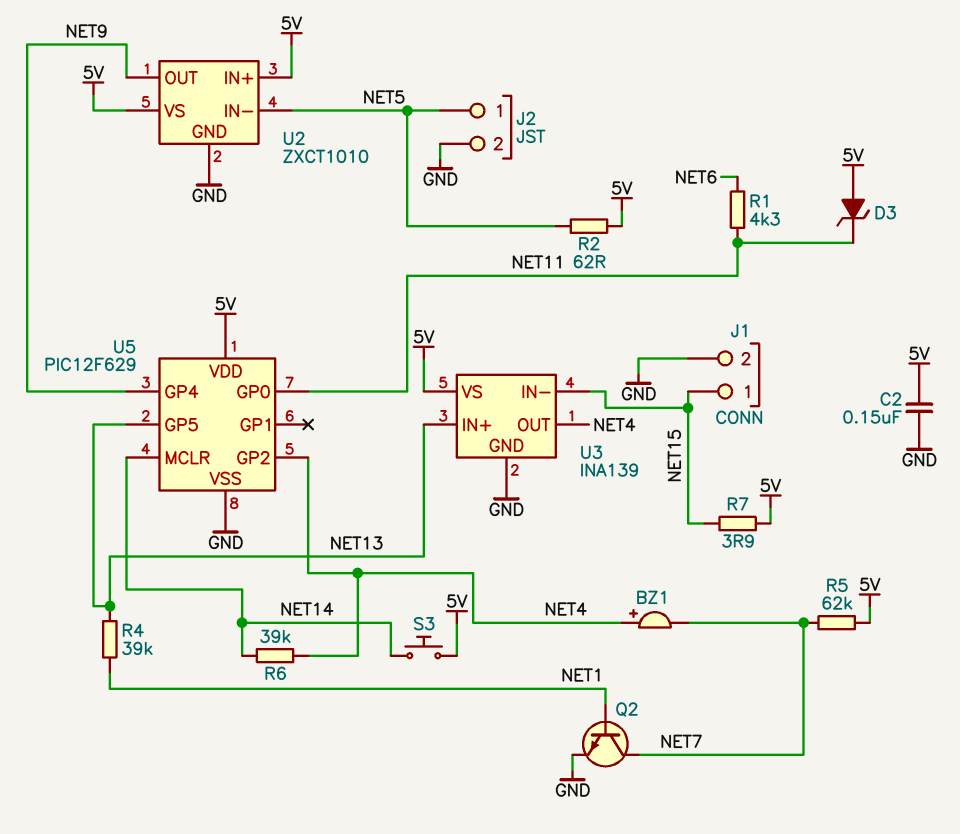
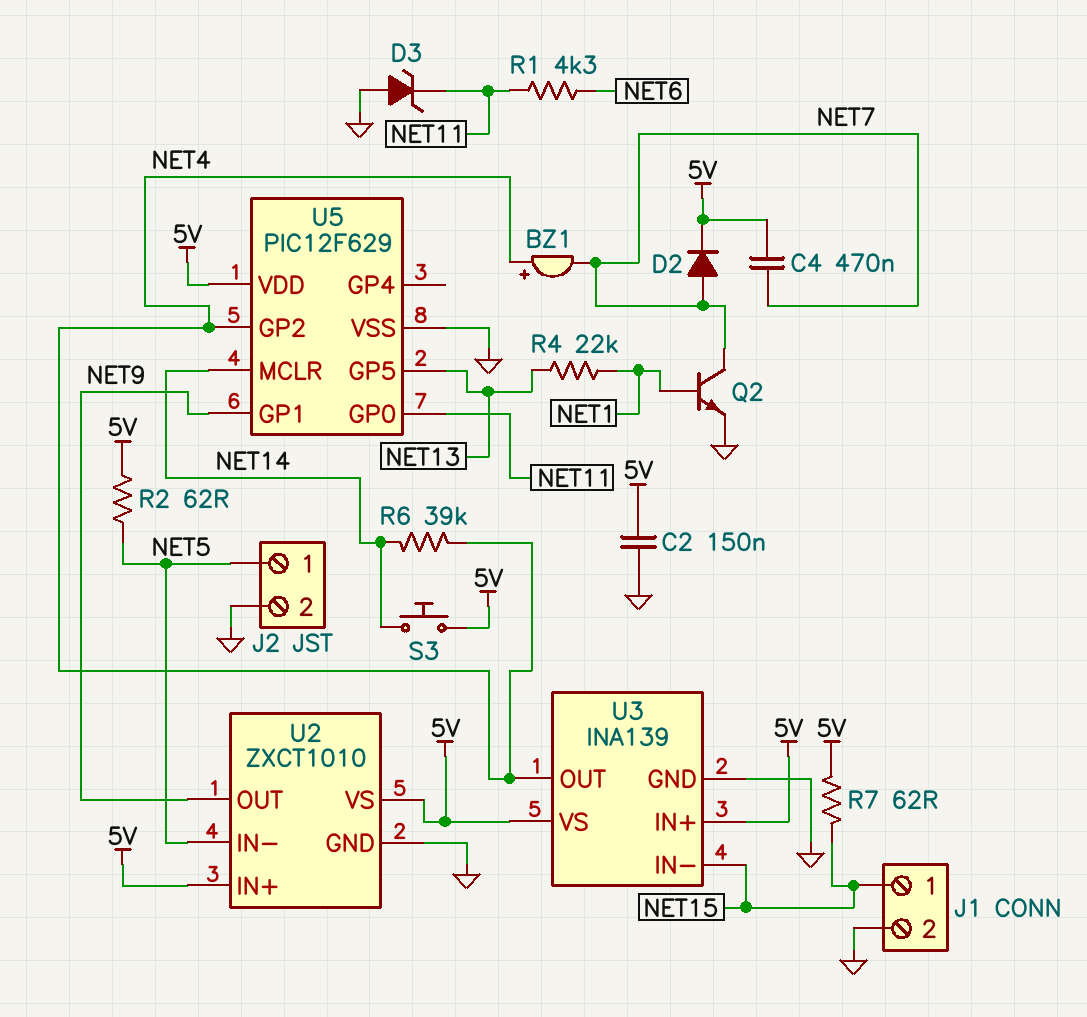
C4: none -> 470nF (5V, NET7)
D2: none -> diode (A NET7, K 5V)
D3: zener (A 5V, K NET11) -> zener (A GND, K NET11)
R4: 39k (NET1, NET13) -> 22k (NET1, NET13)
R5: 62k (5V, NET7) -> none
R7: 3.9 (5V, NET15) -> 62 (5V, NET15)
U3 pin IN+: NET13 -> 5V
U5 pin GP1: none -> NET9
U5 pin GP4: NET9 -> none

